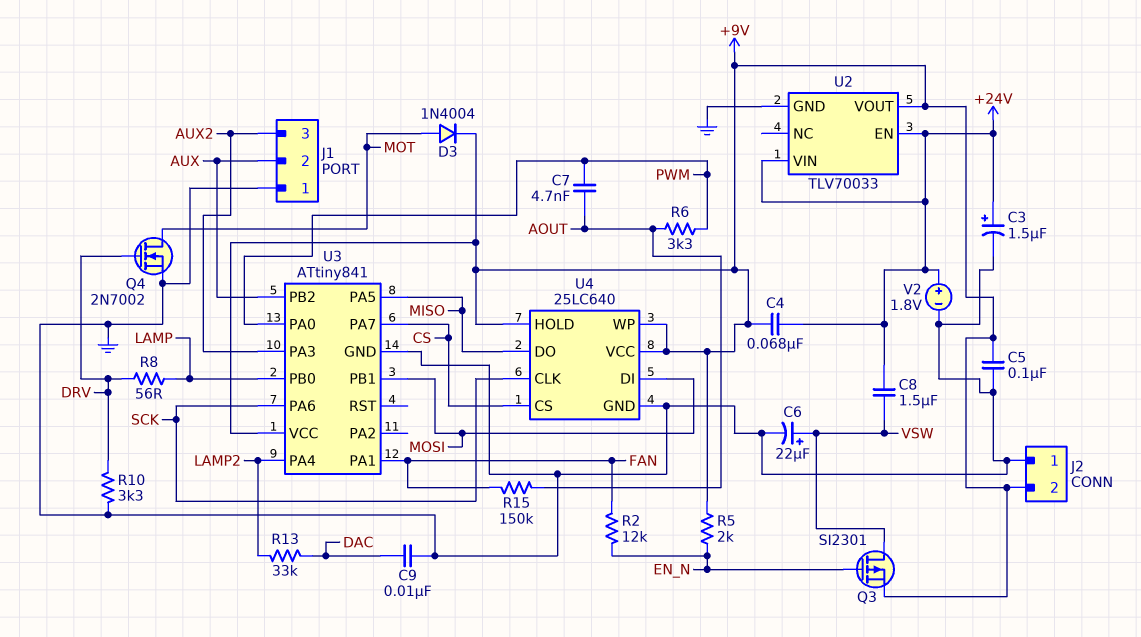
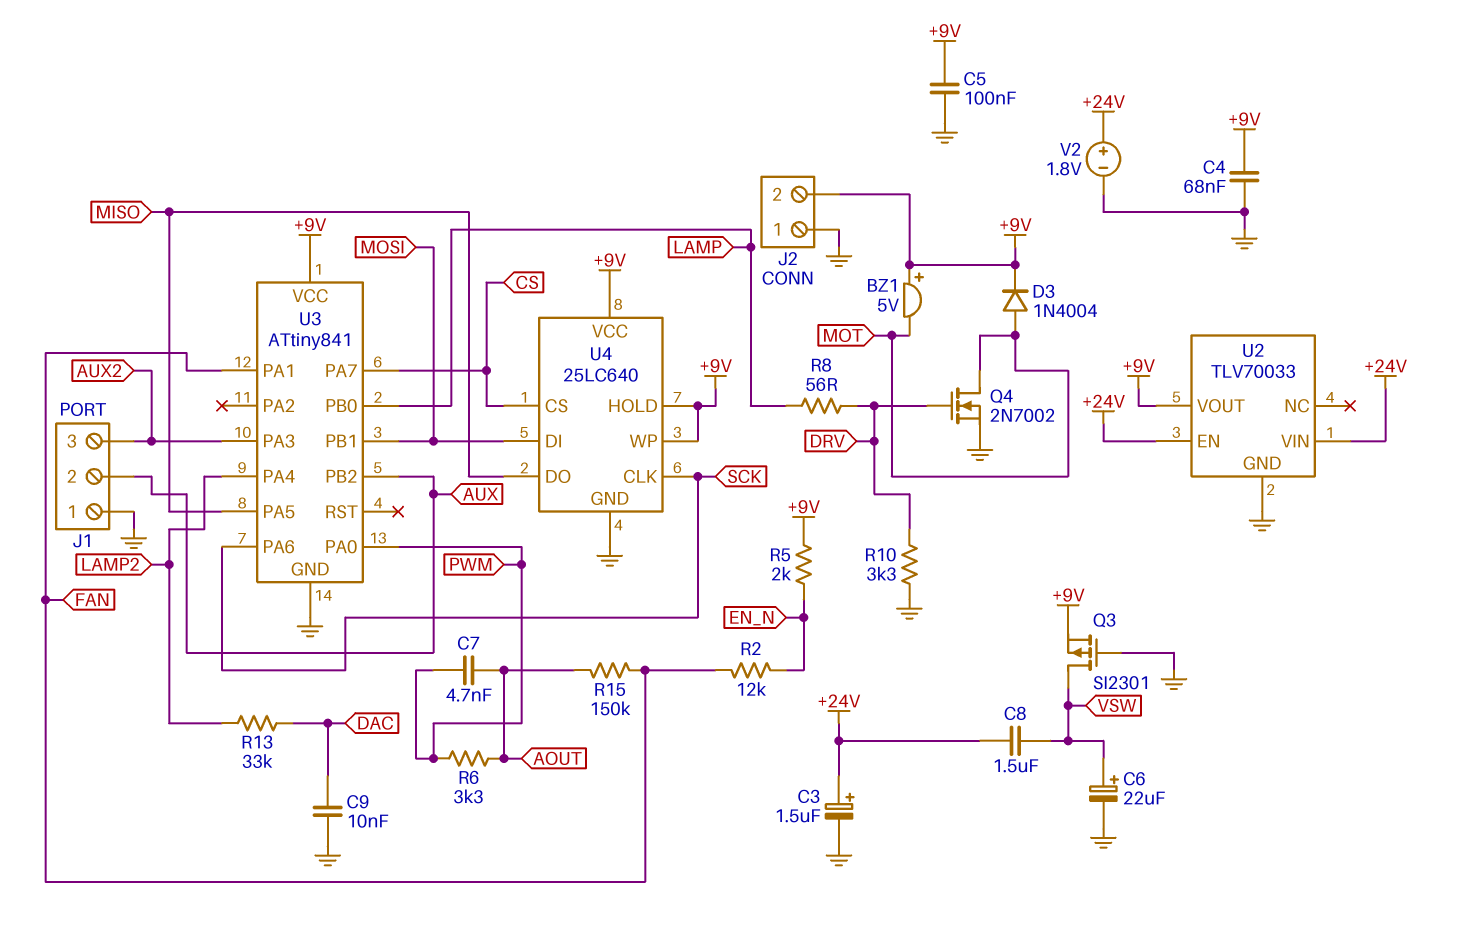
BZ1: none -> buzzer 5V (plus +9V, minus MOT)
C4: 68nF (+9V, +24V) -> 68nF (+9V, GND)
Q3: PMOS SI2301 (G EN_N, D VSW, S +9V) -> PMOS SI2301 (G GND, D VSW, S +9V)

